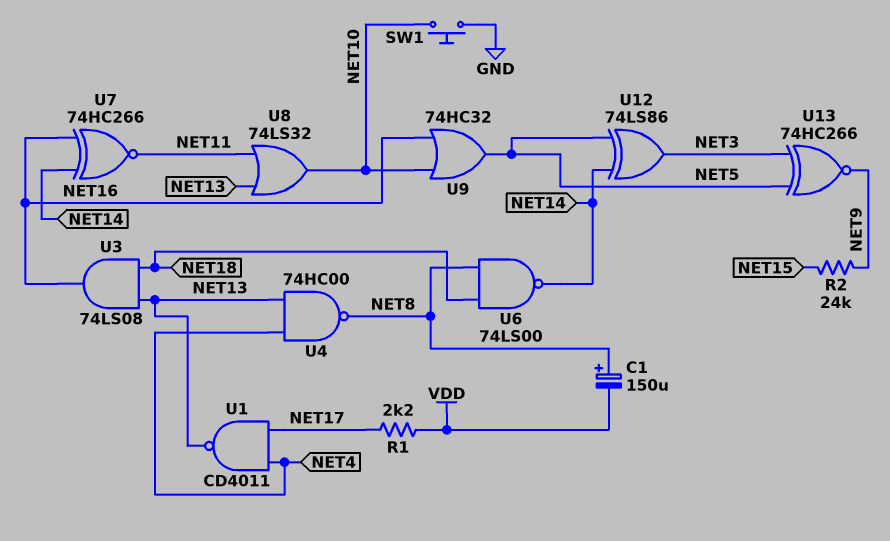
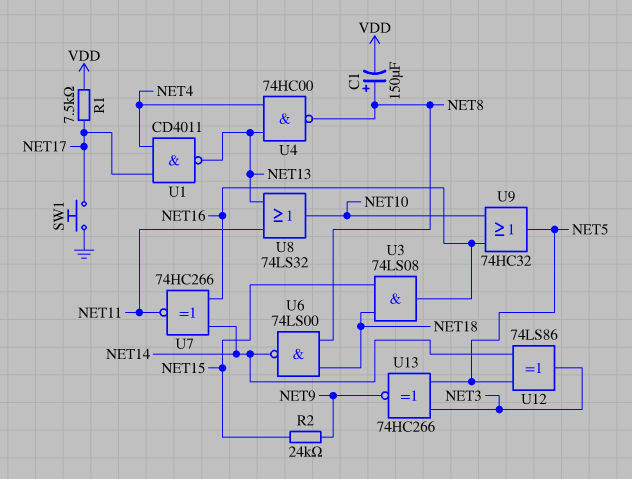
R1: 2.2k (NET17, VDD) -> 7.5k (NET17, VDD)
SW1: button (GND, NET10) -> button (GND, NET17)
U3: AND 74LS08 (in NET13, in NET18, out NET16) -> AND 74LS08 (in NET15, in NET18, out NET16)

